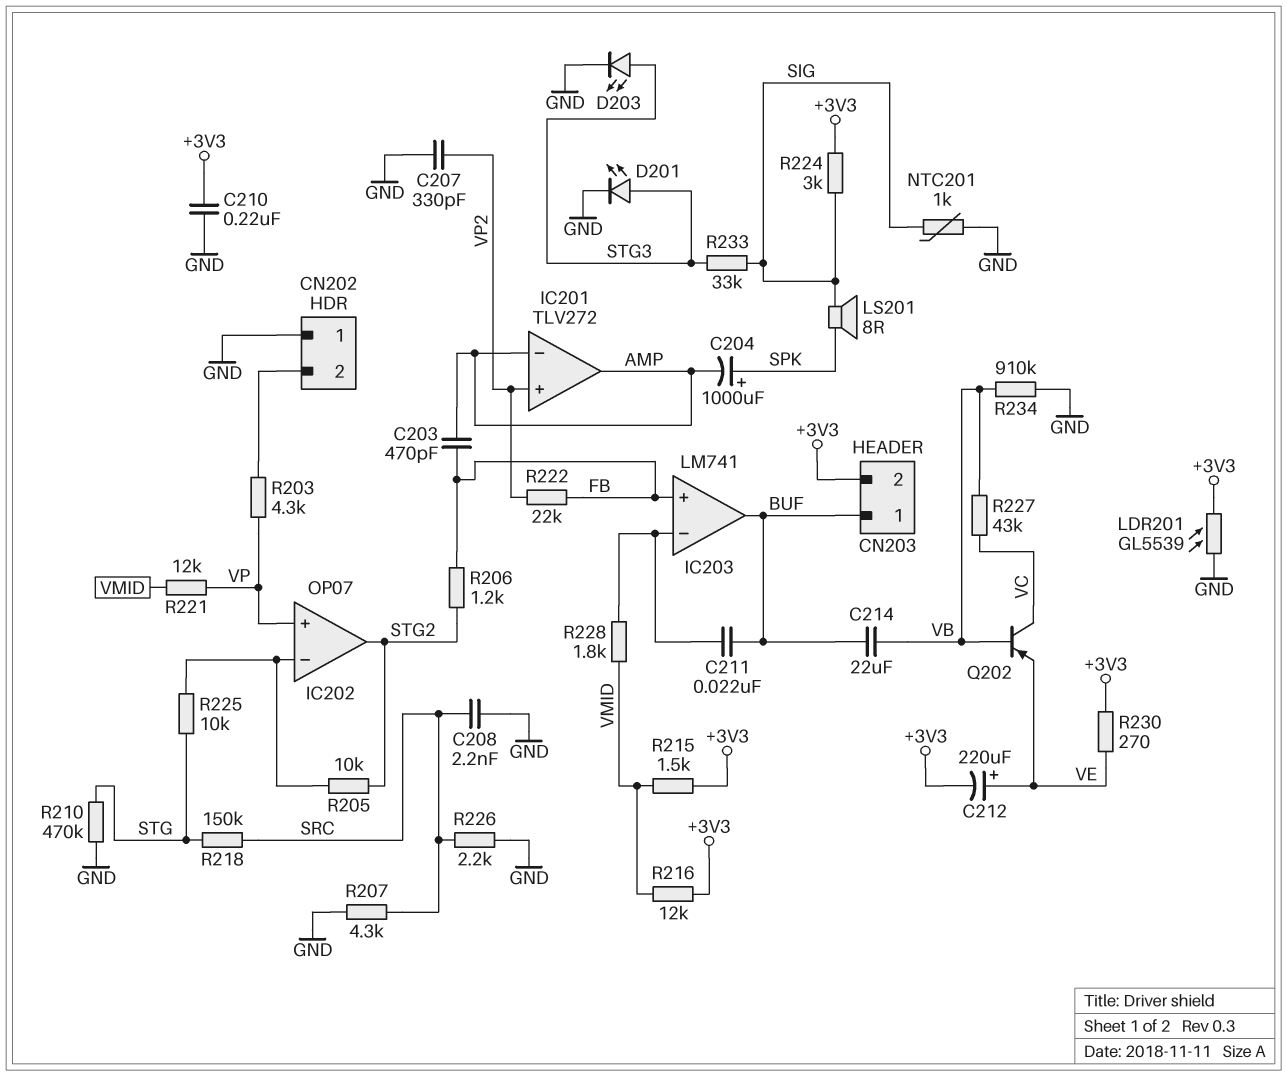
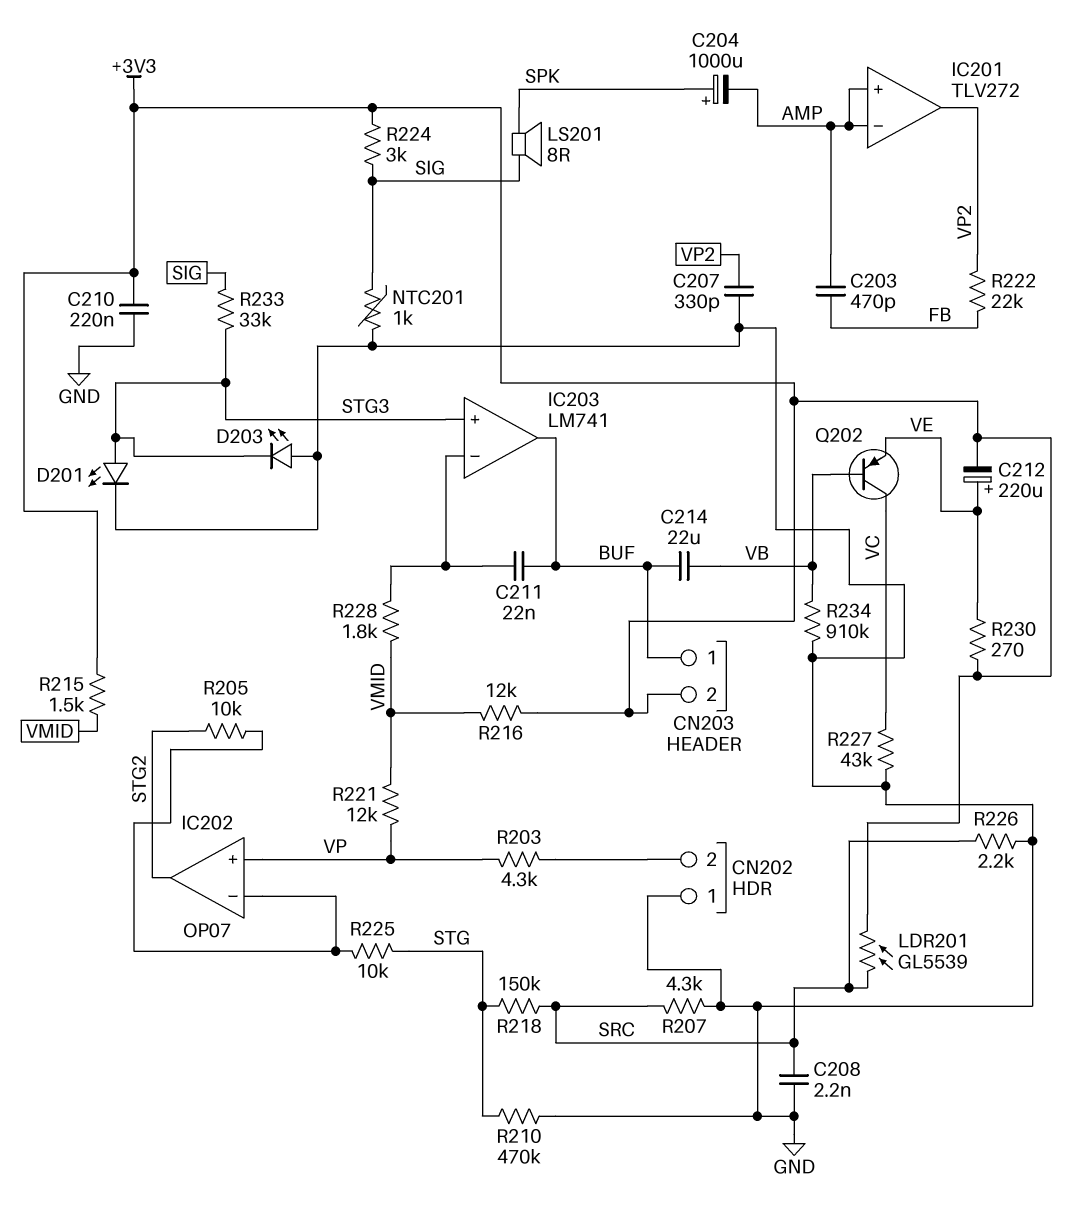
D203: LED (A STG3, K GND) -> LED (A GND, K STG3)
IC201 pin in+: VP2 -> AMP
IC201 pin out: AMP -> VP2
IC203 pin in+: FB -> STG3
LDR201: GL5539 (+3V3, GND) -> GL5539 (+3V3, SRC)
R206: 1.2k (FB, STG2) -> none
R227: 43k (VB, VC) -> 43k (GND, VC)

